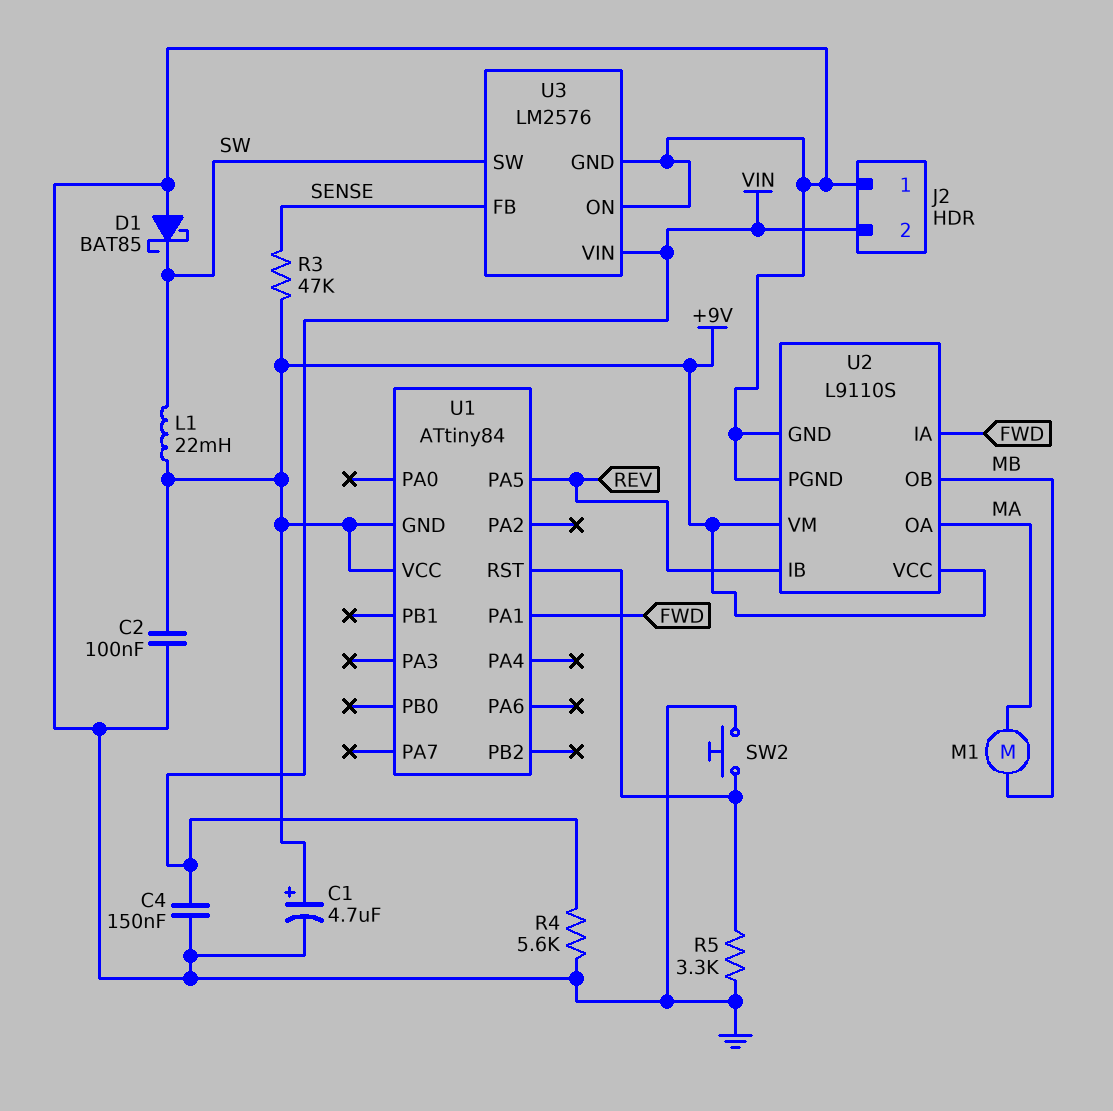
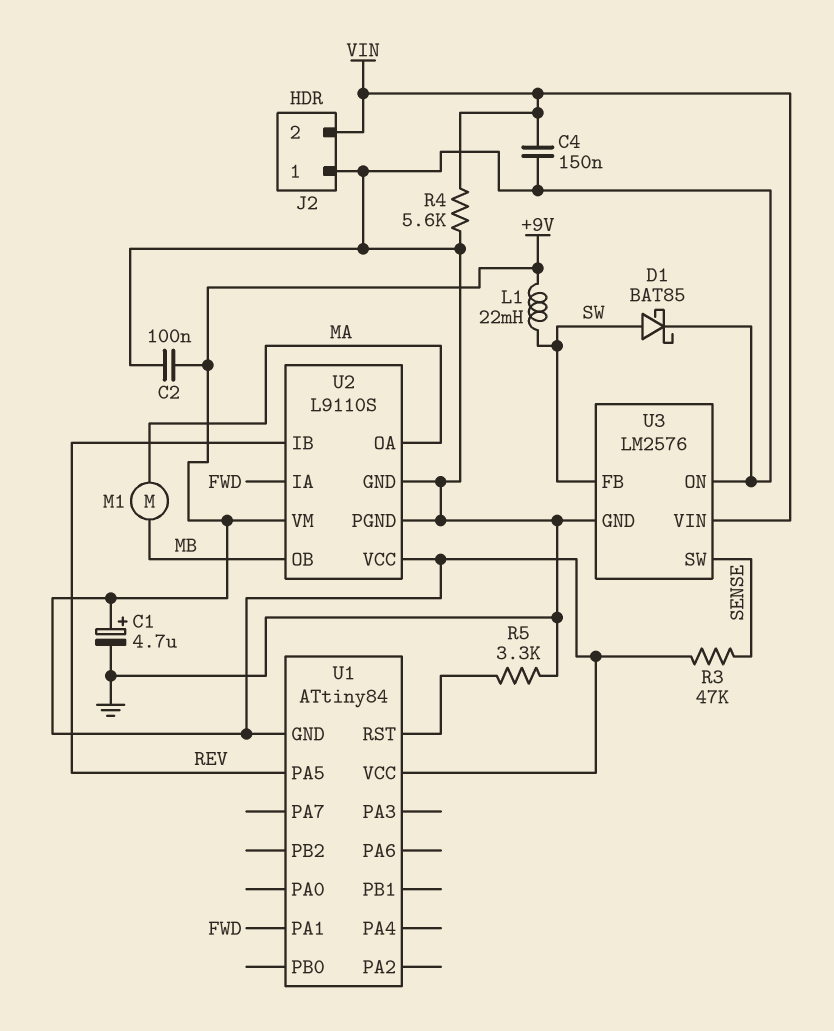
D1: schottky BAT85 (A GND, K SW) -> schottky BAT85 (A SW, K GND)
SW2: button (GND, U1/RST) -> none
U3 pin FB: SENSE -> SW
U3 pin SW: SW -> SENSE

